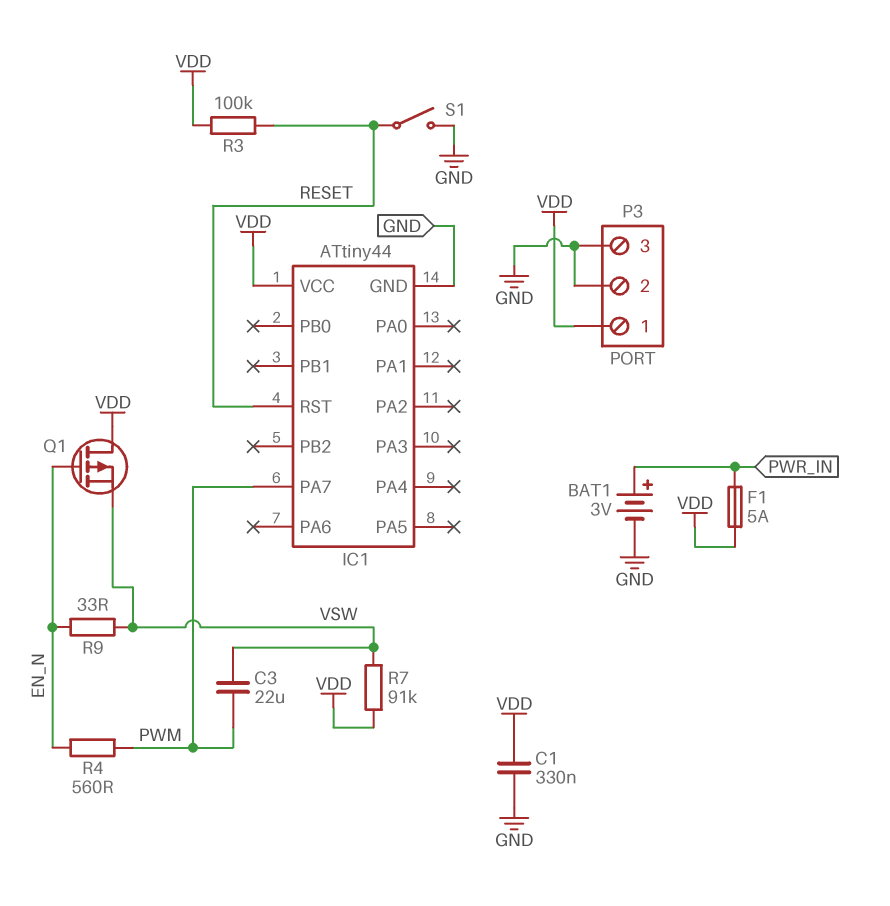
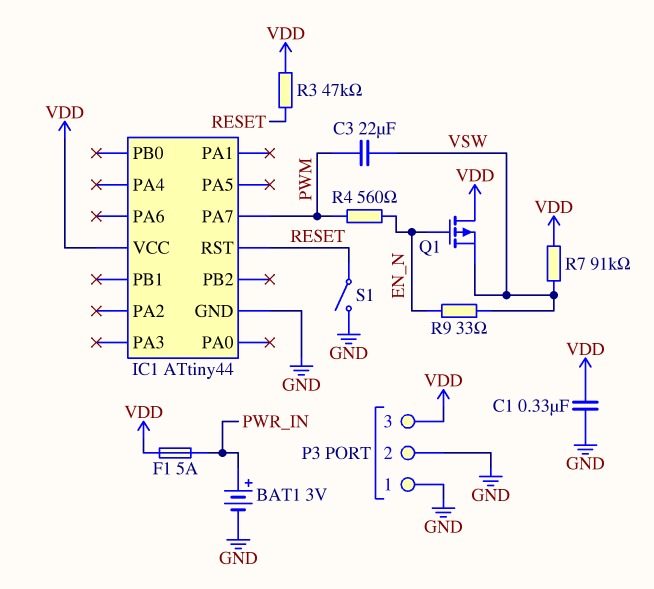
P3 pin 1: VDD -> GND
P3 pin 3: GND -> VDD
R3: 100k (RESET, VDD) -> 47k (RESET, VDD)

